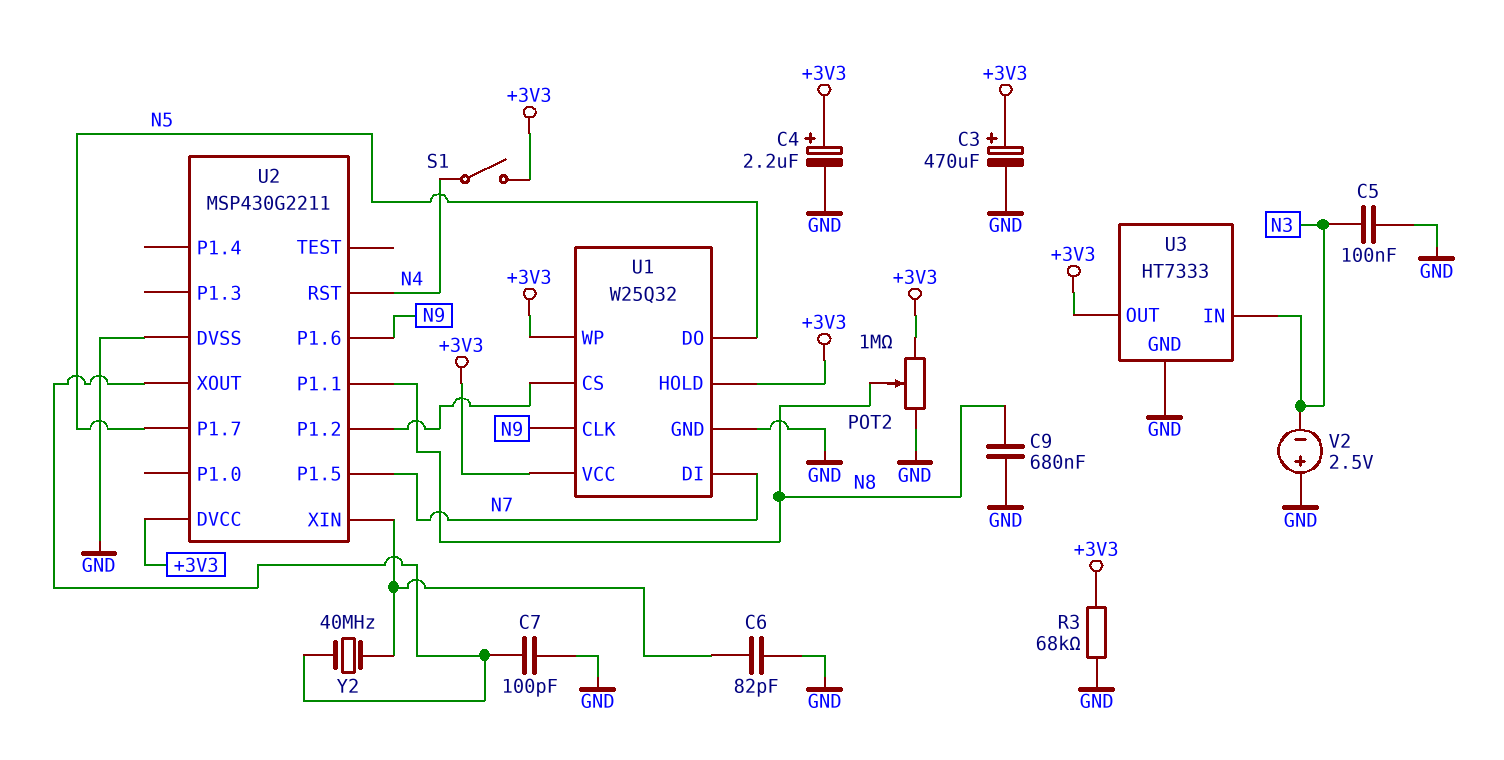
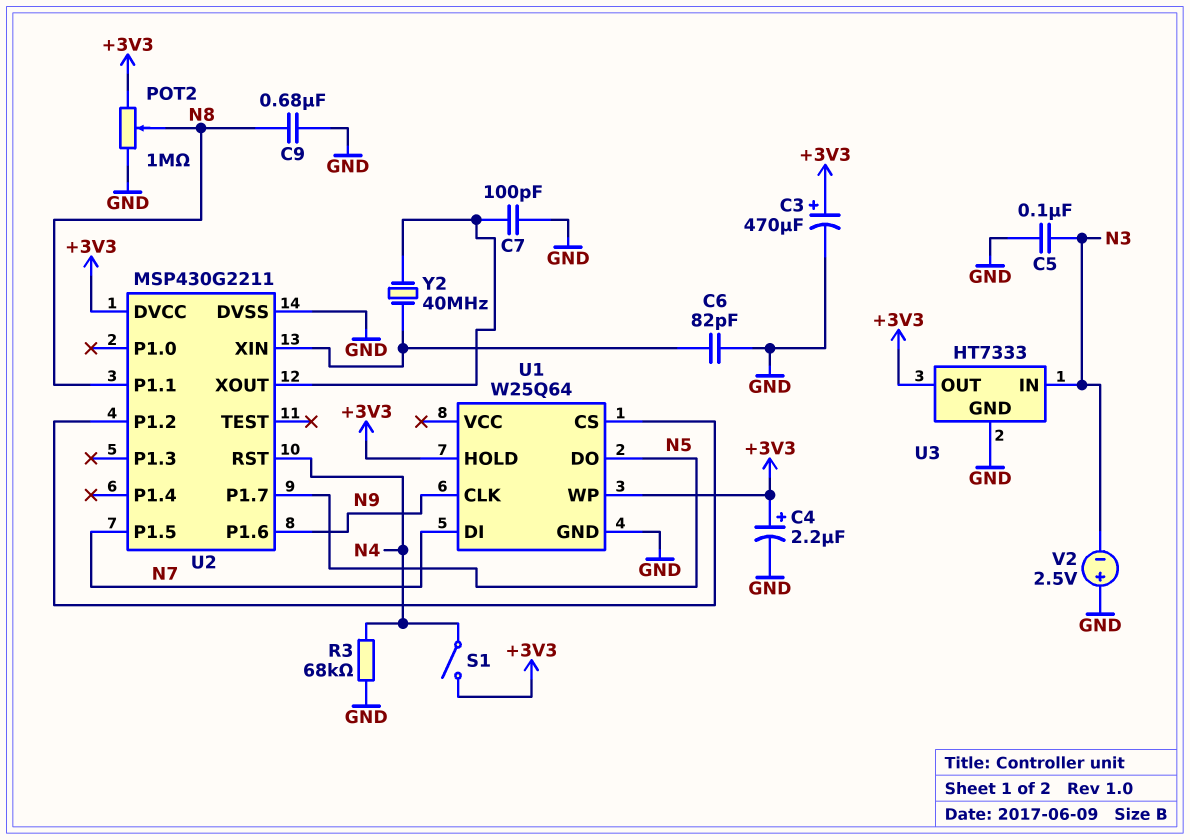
R3: 68k (+3V3, GND) -> 68k (GND, N4)
U1: W25Q32 -> W25Q64
U1 pin VCC: +3V3 -> none

